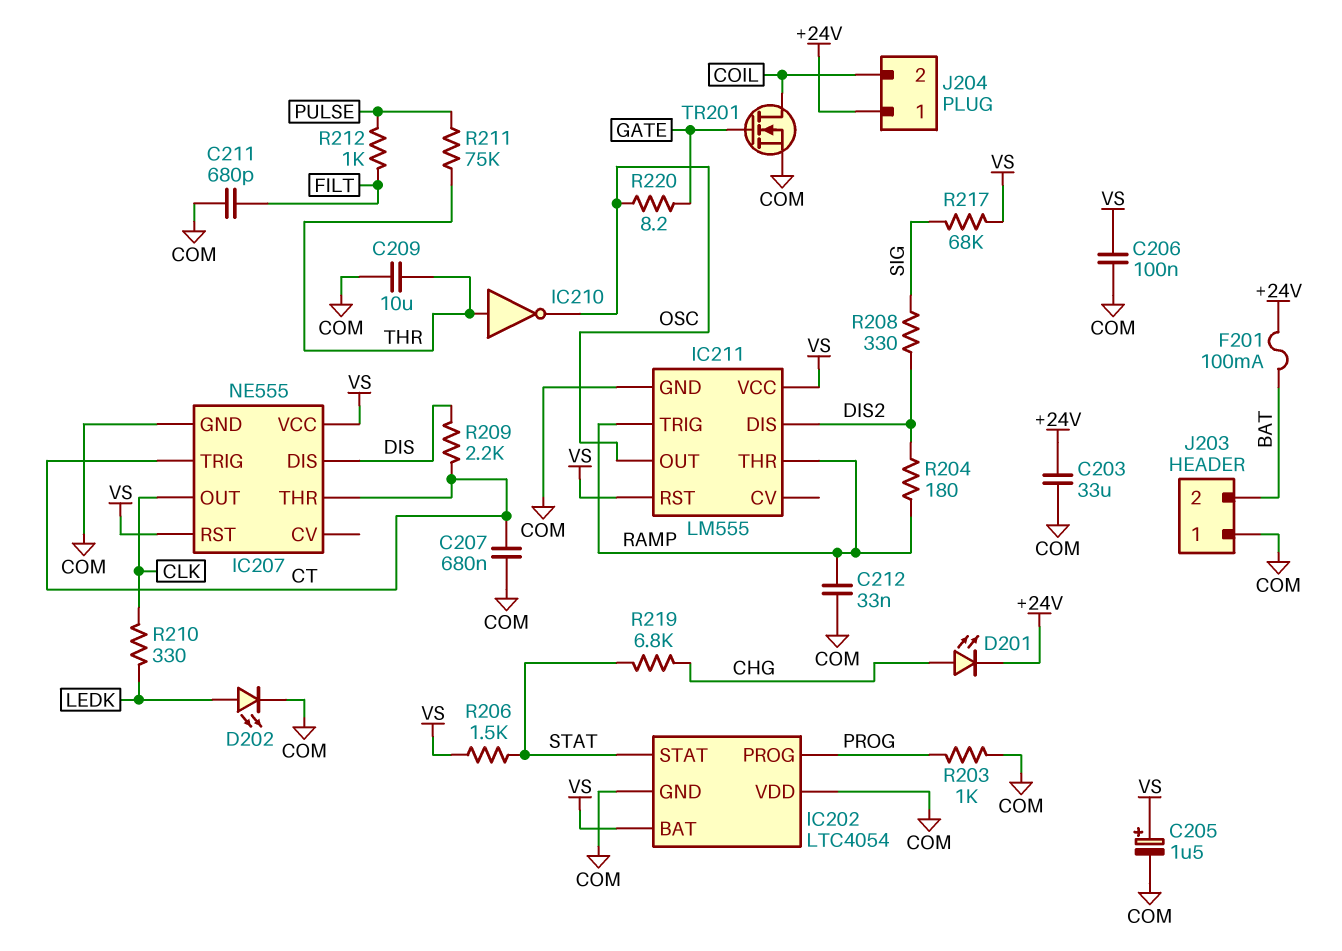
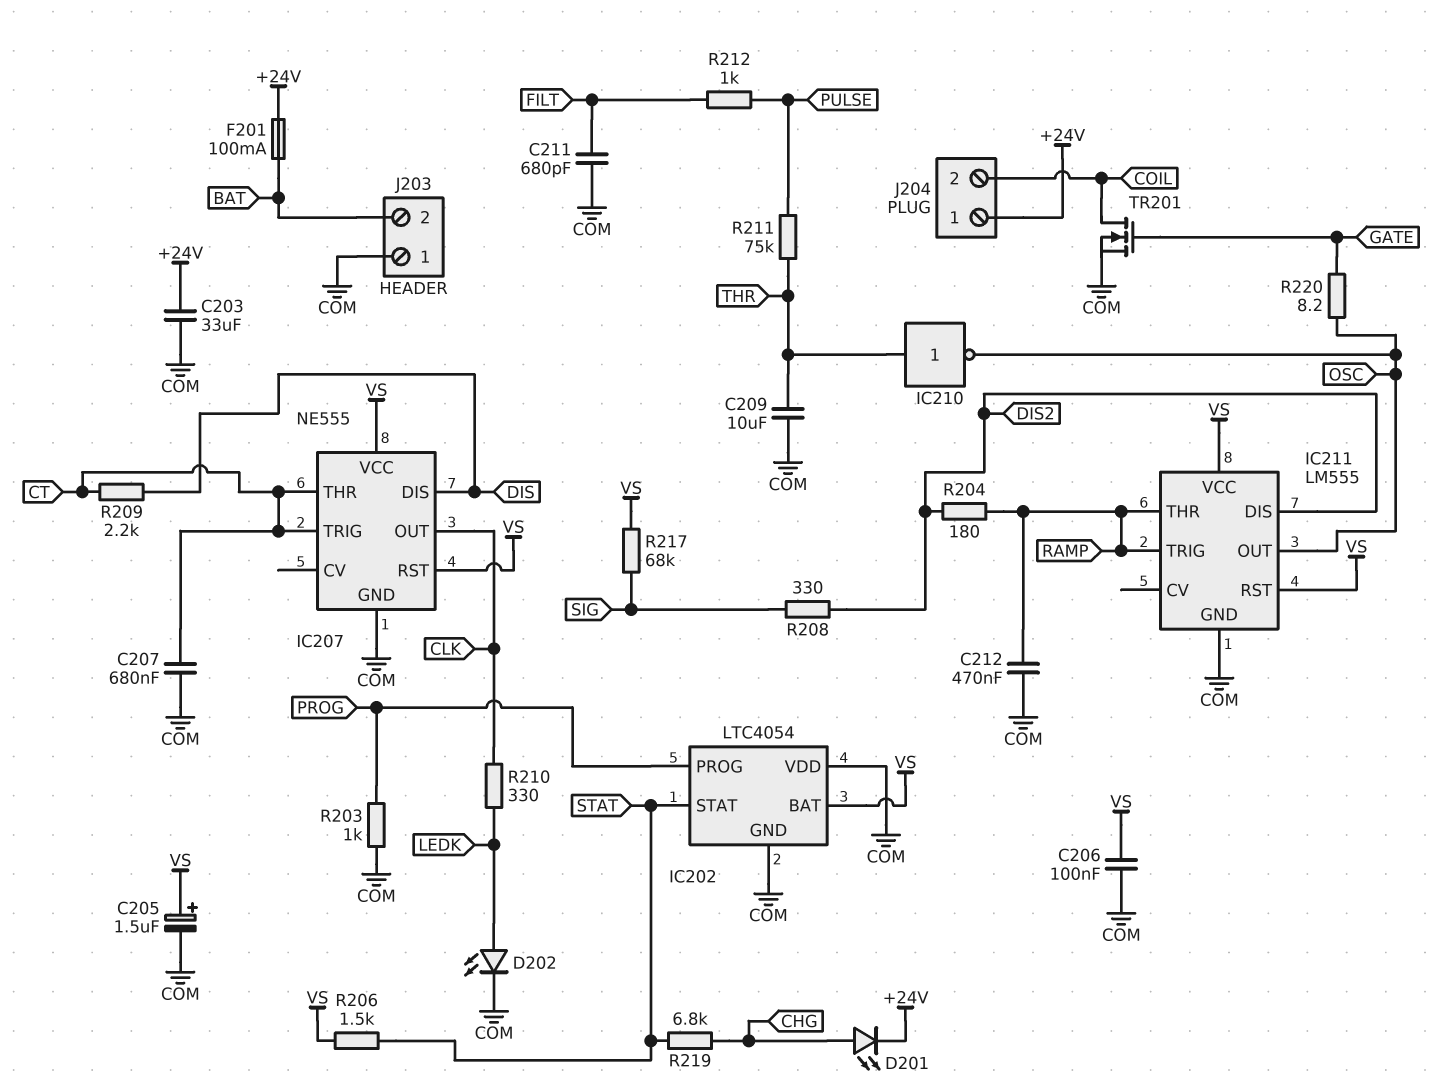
C212: 33nF (COM, RAMP) -> 470nF (COM, RAMP)

